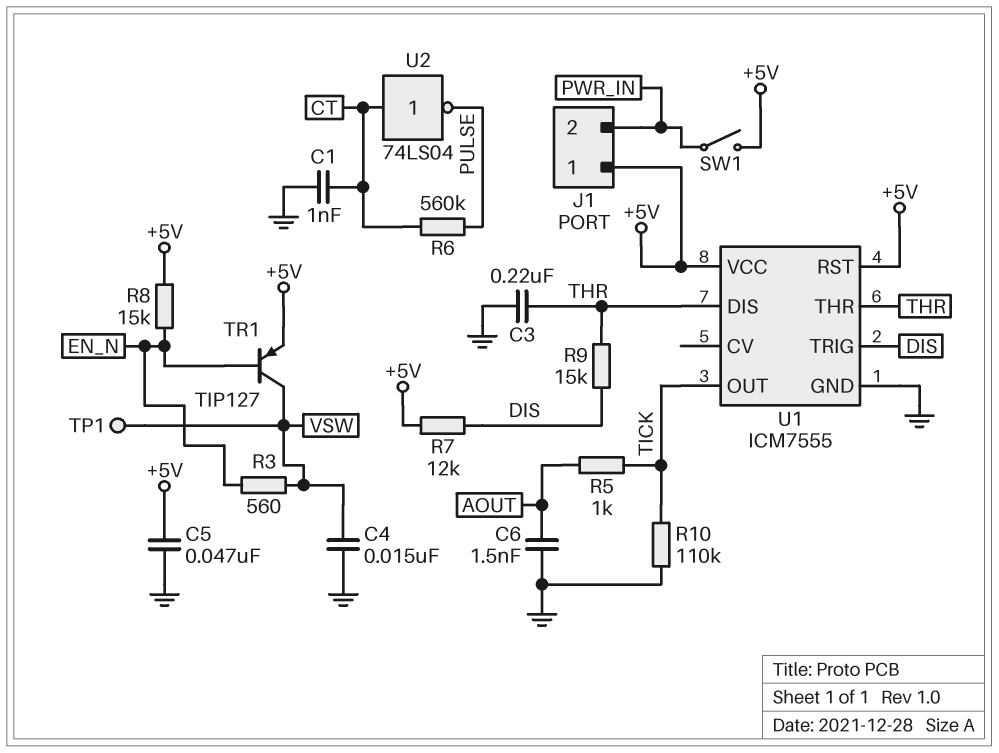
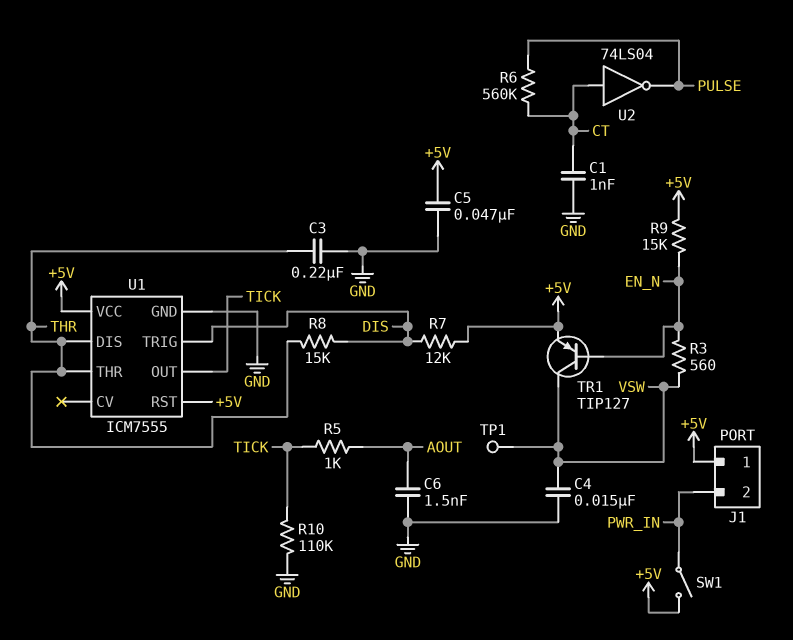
R8: 15k (+5V, EN_N) -> 15k (DIS, THR)
R9: 15k (DIS, THR) -> 15k (+5V, EN_N)

